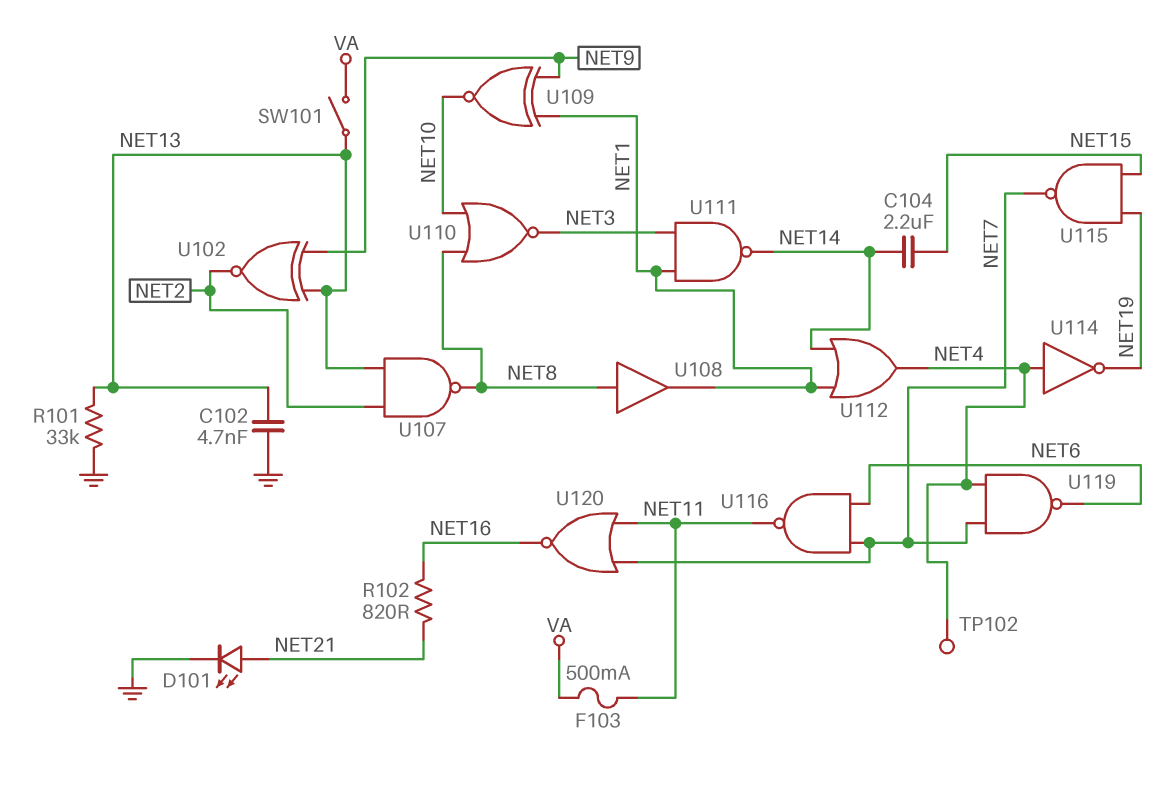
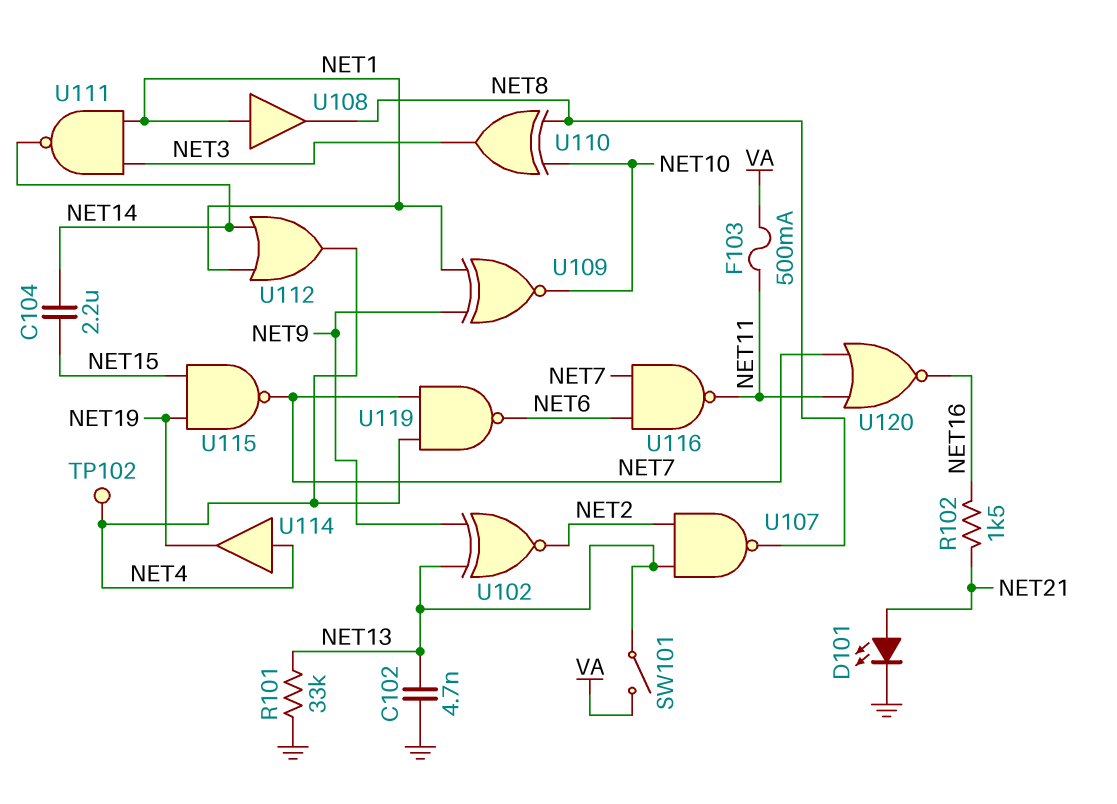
R102: 820 (NET16, NET21) -> 1.5k (NET16, NET21)
U108: buffer (in NET8, out NET1) -> buffer (in NET1, out NET8)
U110: NOR (in NET8, in NET10, out NET3) -> XOR (in NET8, in NET10, out NET3)
U114: NOT (in NET4, out NET19) -> buffer (in NET4, out NET19)

